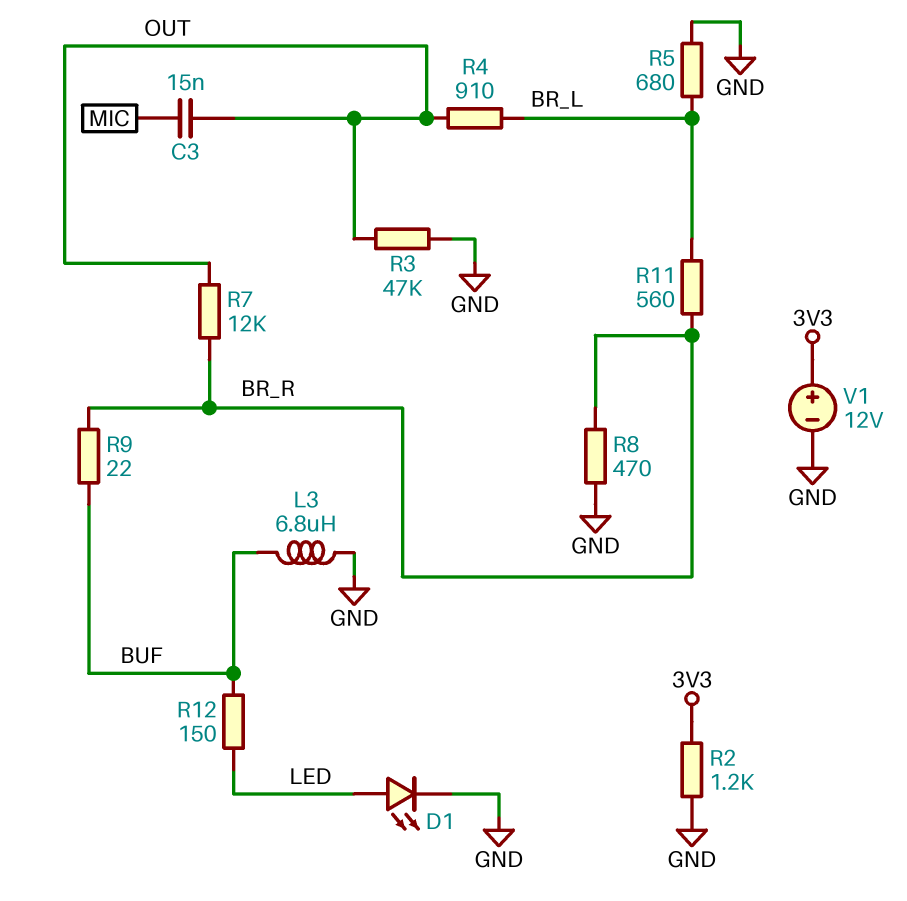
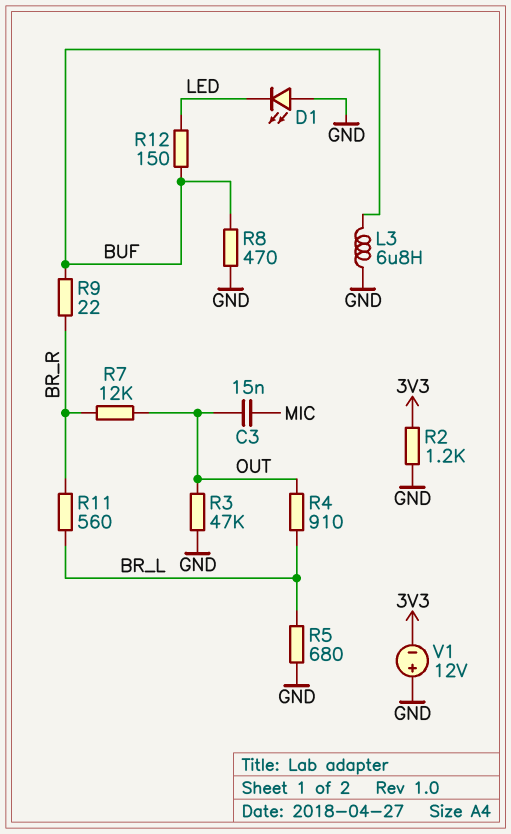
D1: LED (A LED, K GND) -> LED (A GND, K LED)
R8: 470 (BR_R, GND) -> 470 (BUF, GND)
V1: 12V (plus 3V3, minus GND) -> 12V (plus GND, minus 3V3)

